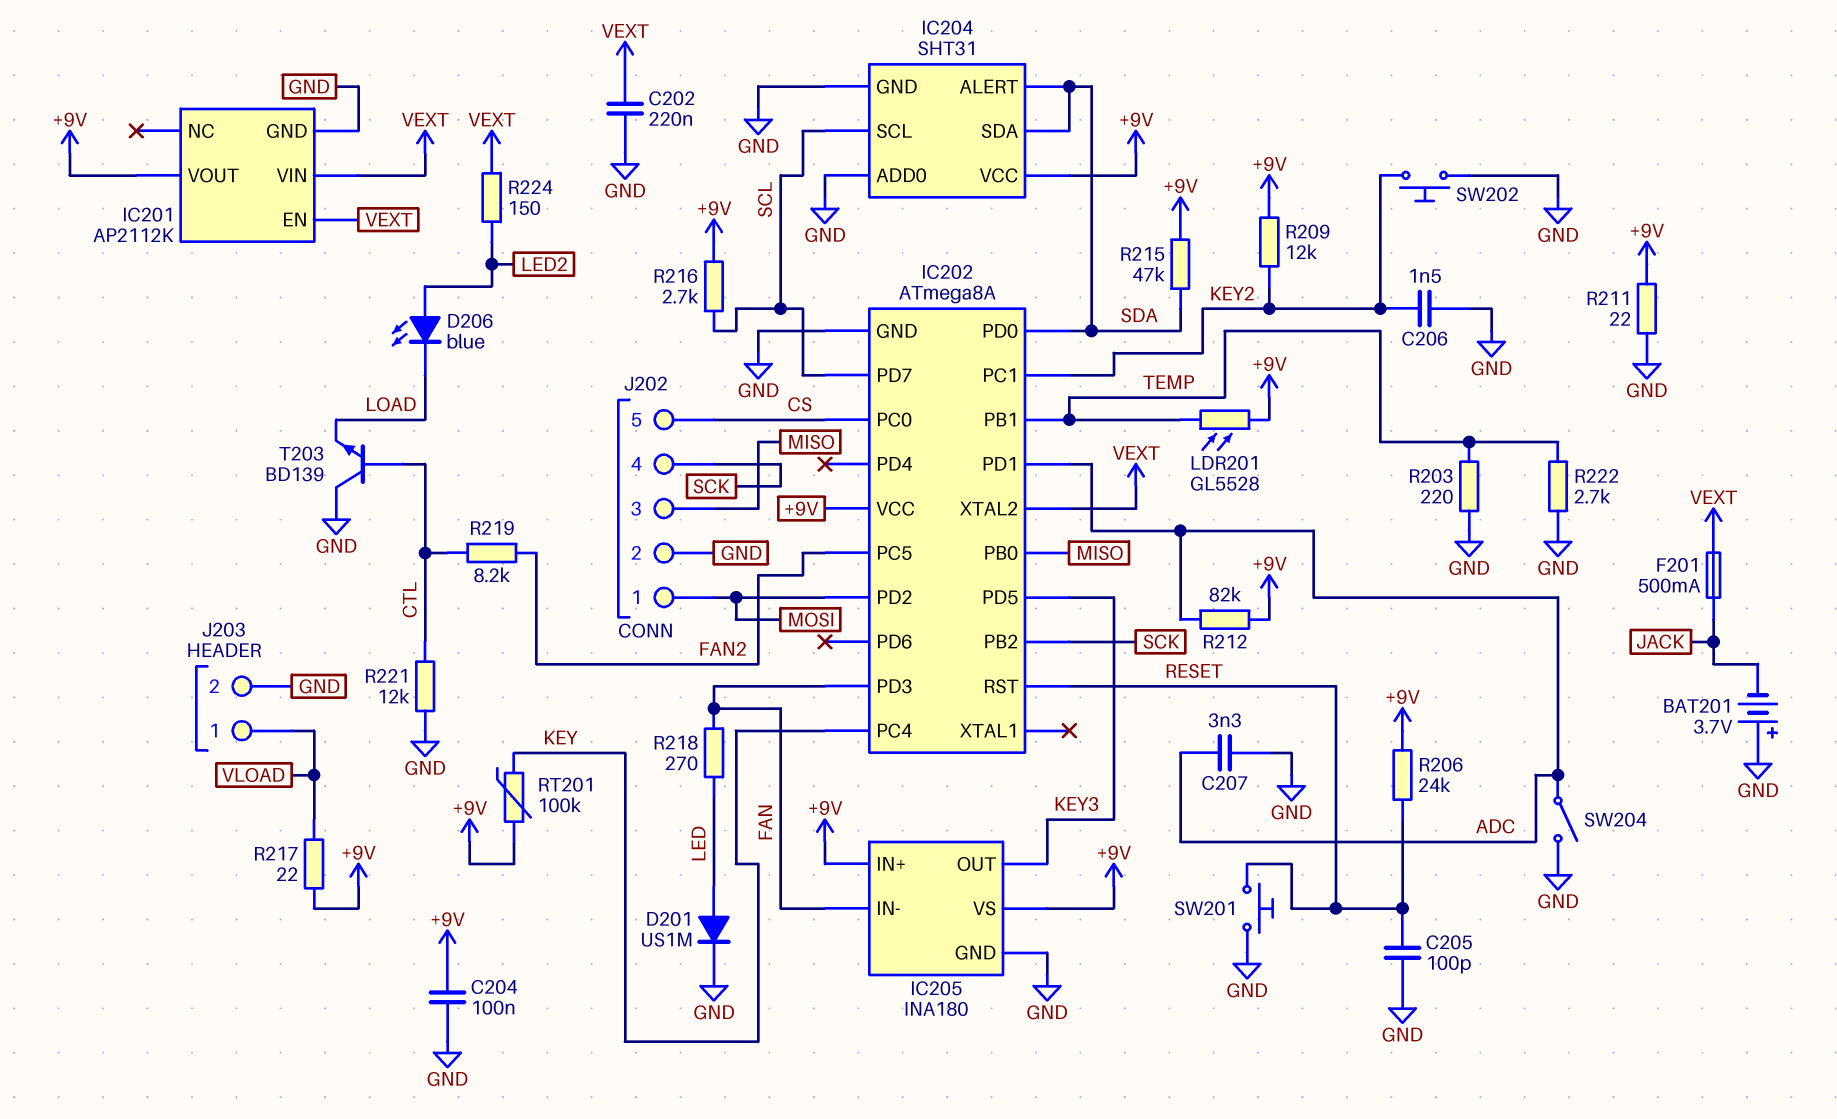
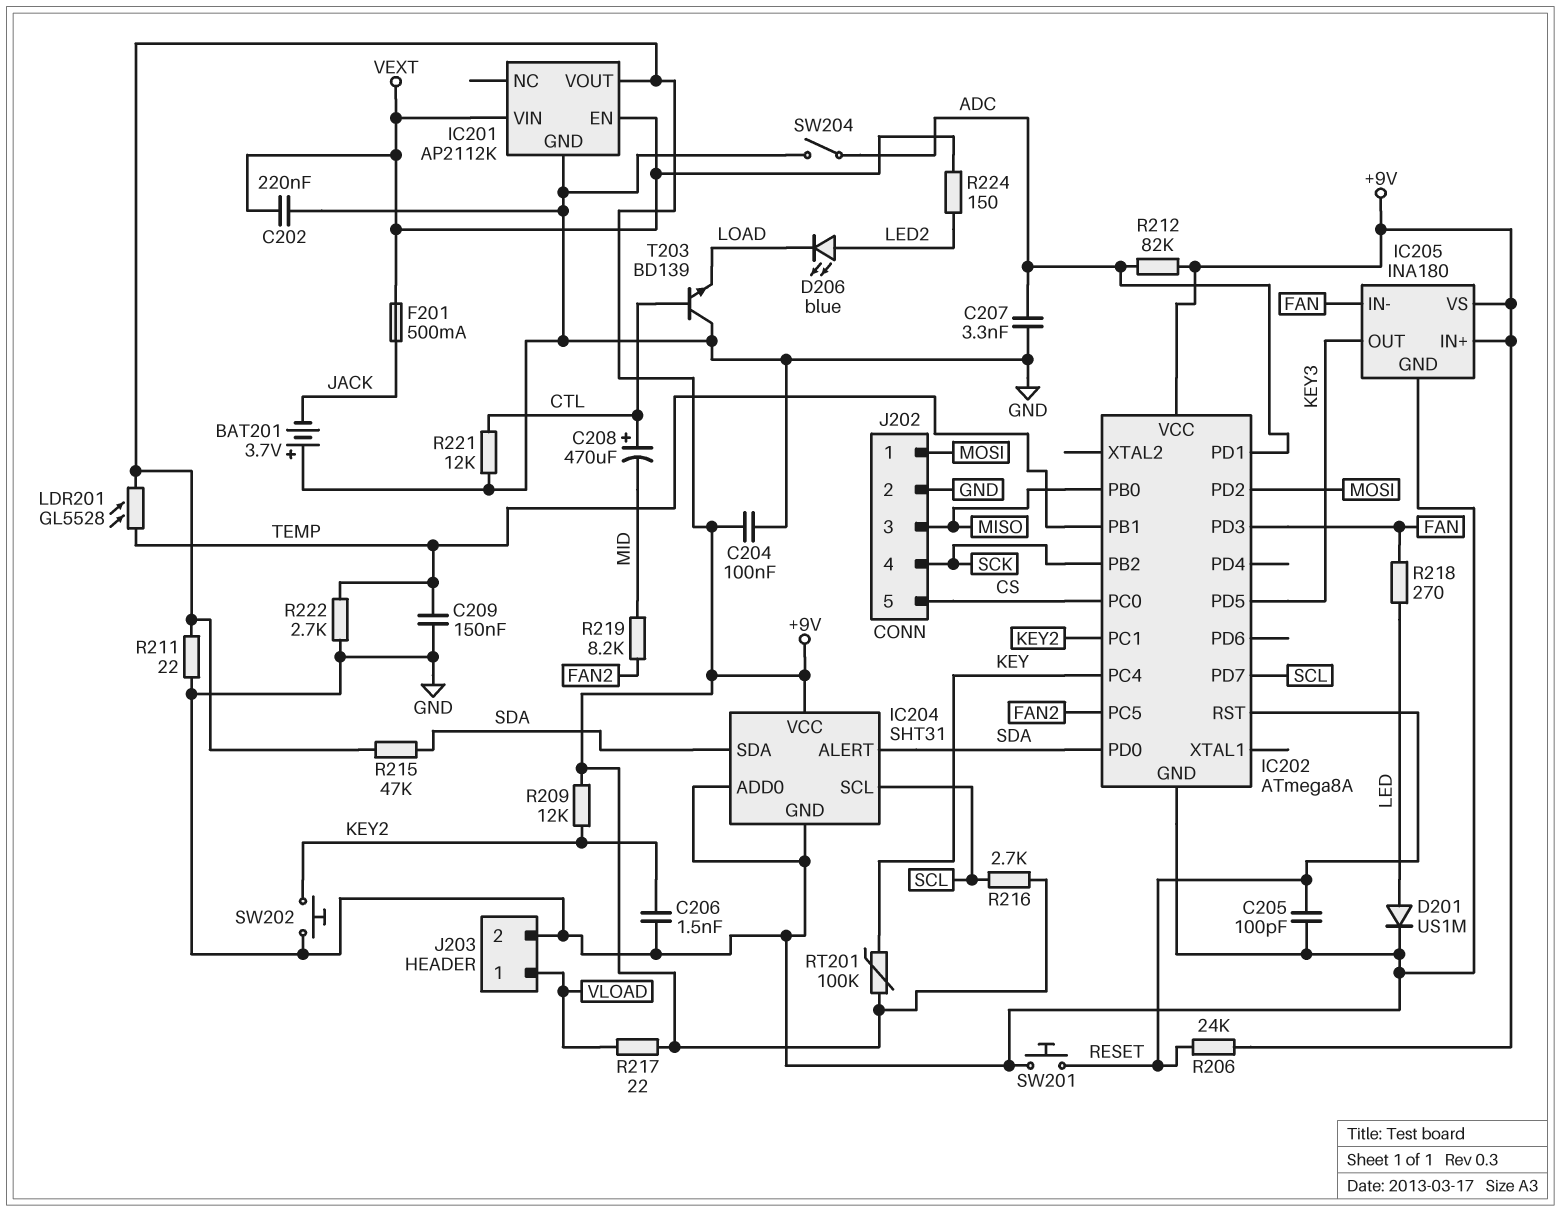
C208: none -> 470uF (plus CTL, minus MID)
C209: none -> 150nF (GND, TEMP)
IC202 pin XTAL2: VEXT -> none
R203: 220 (GND, TEMP) -> none
R219: 8.2k (CTL, FAN2) -> 8.2k (FAN2, MID)

